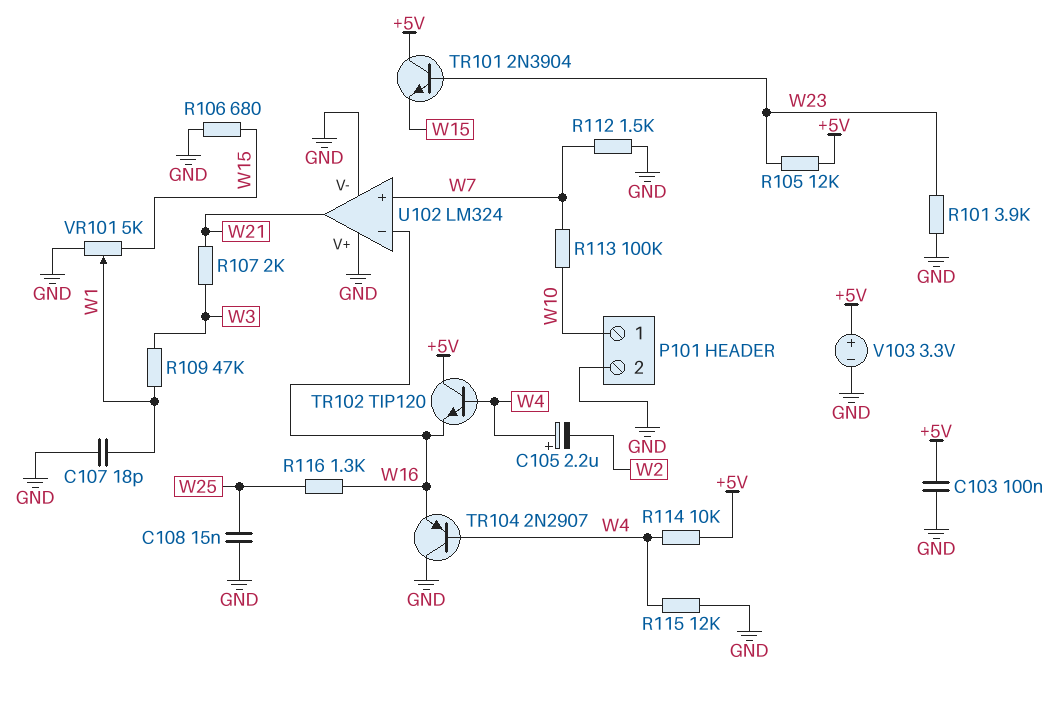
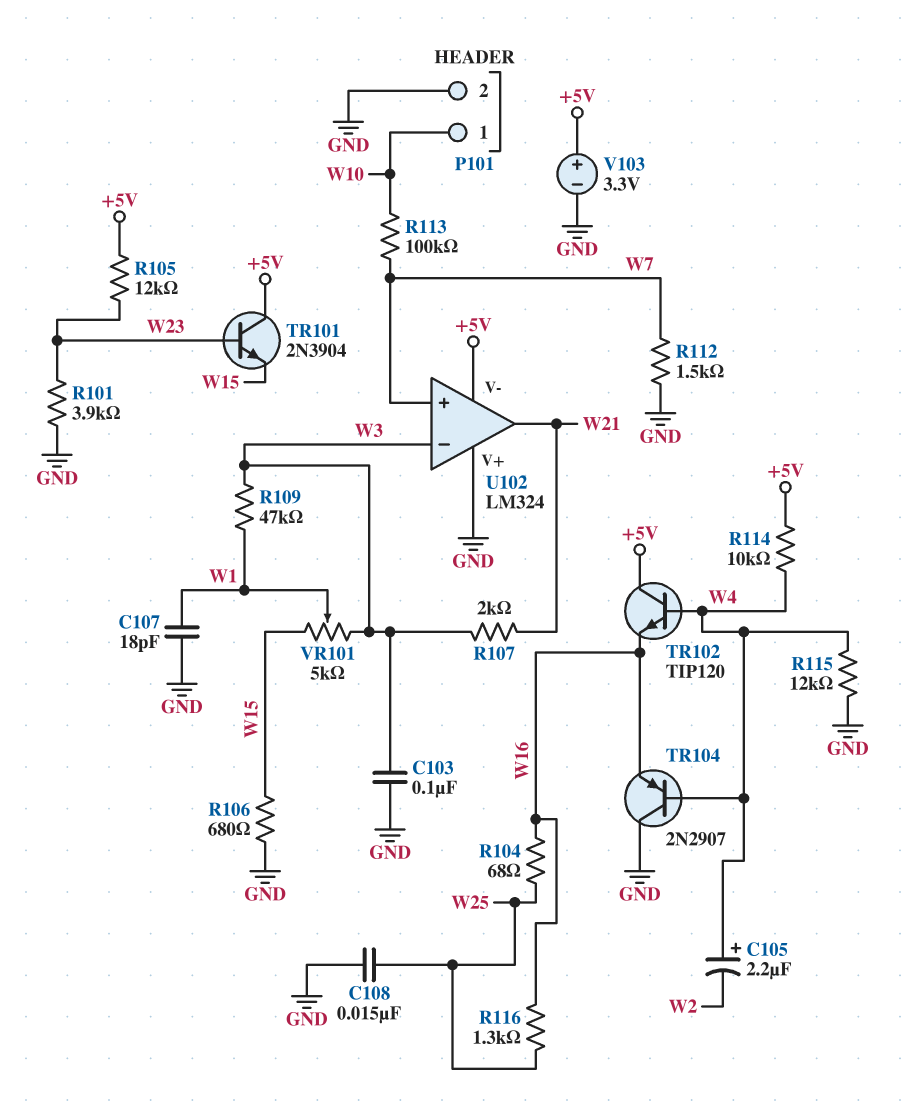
C103: 100nF (+5V, GND) -> 100nF (GND, W3)
R104: none -> 68 (W16, W25)
U102 pin V-: GND -> +5V
U102 pin in-: W16 -> W3
VR101: 5k (GND, W15, wiper W1) -> 5k (W3, W15, wiper W1)

